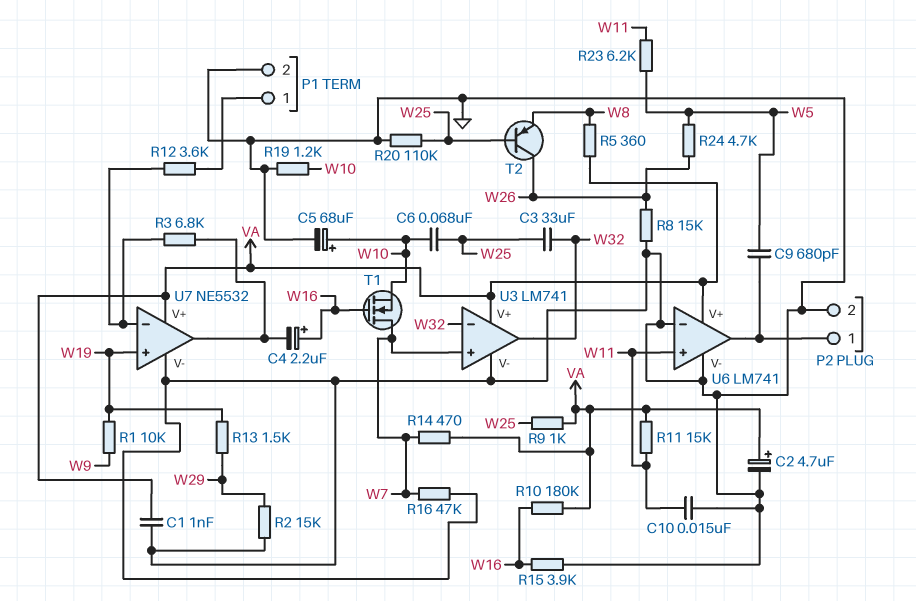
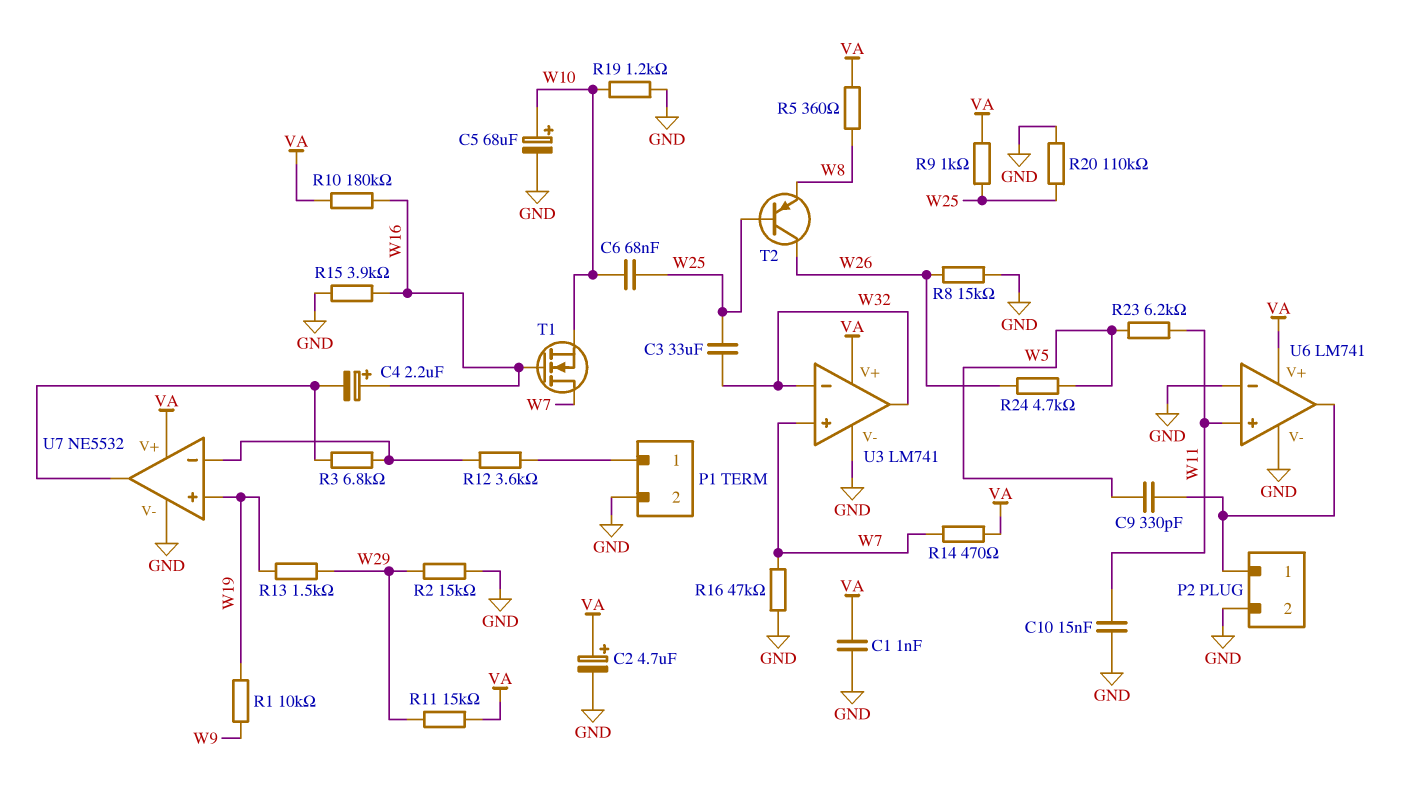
C9: 680pF (P2/1, W5) -> 330pF (P2/1, W5)
R11: 15k (VA, W11) -> 15k (VA, W29)

